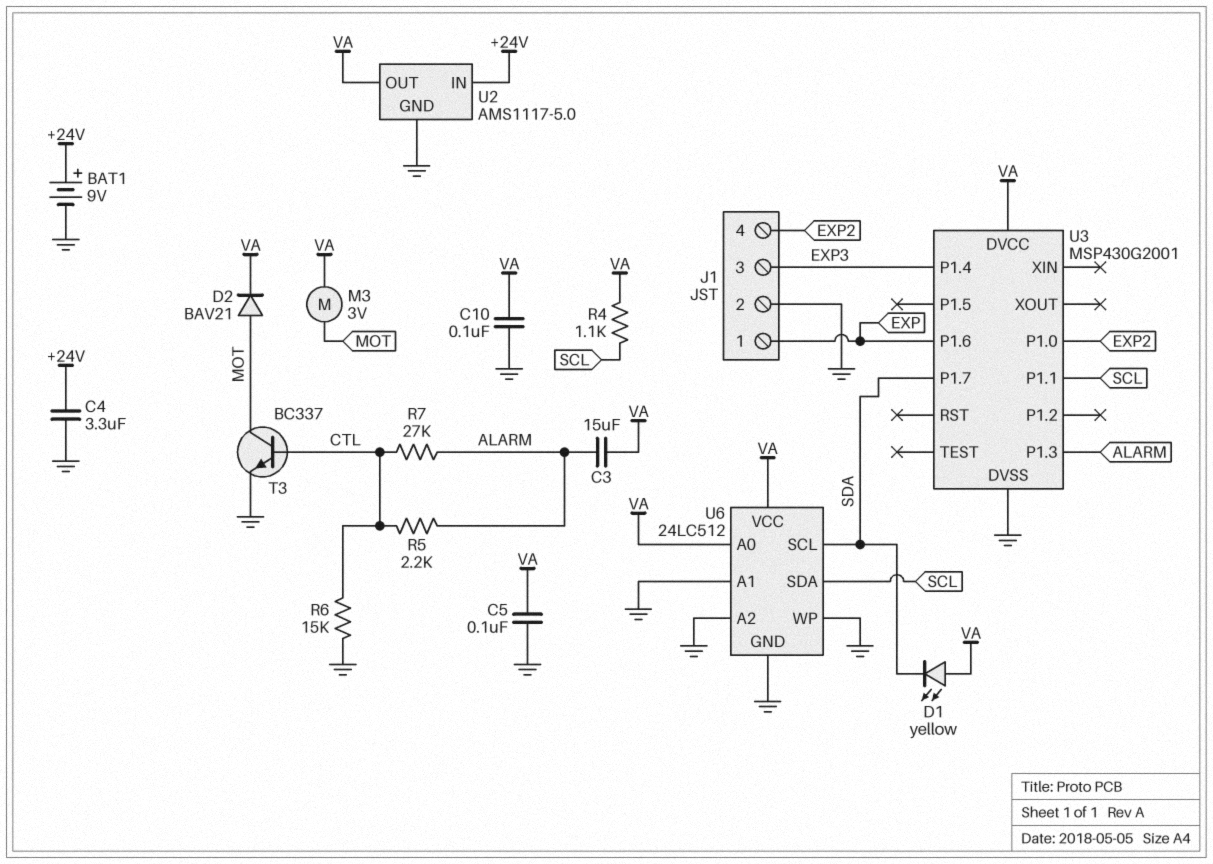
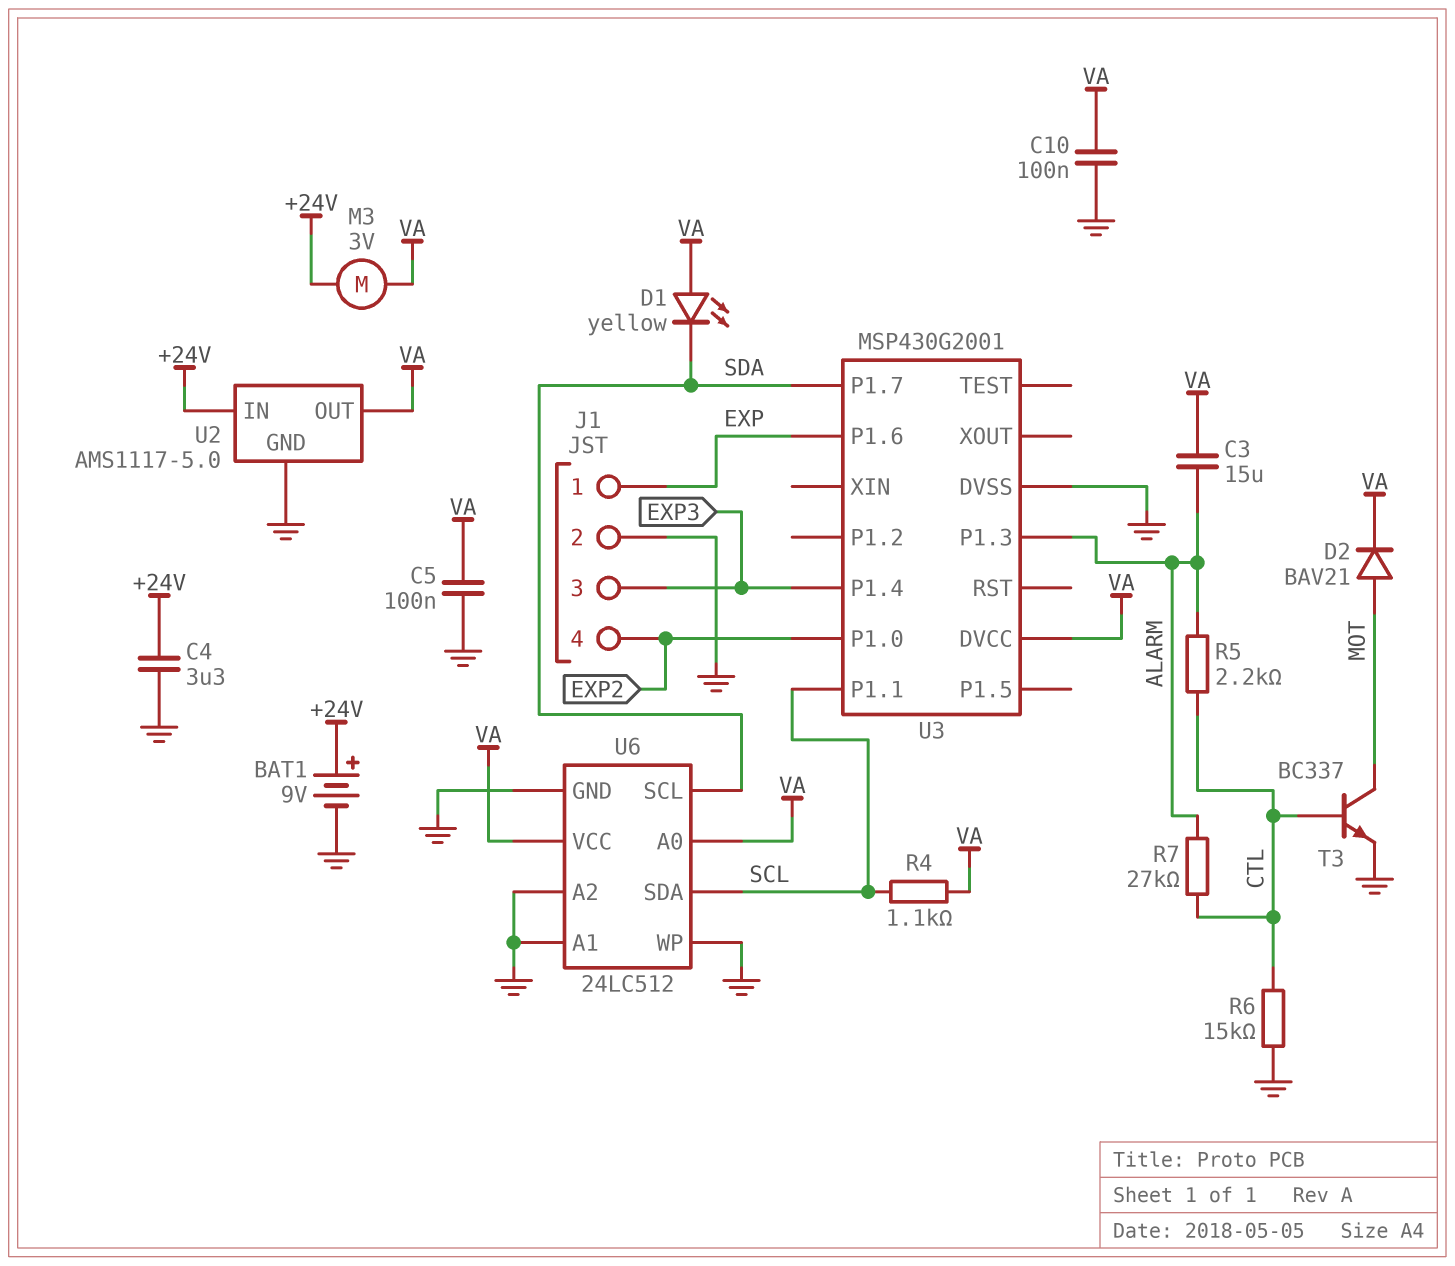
M3: motor 3V (MOT, VA) -> motor 3V (+24V, VA)

